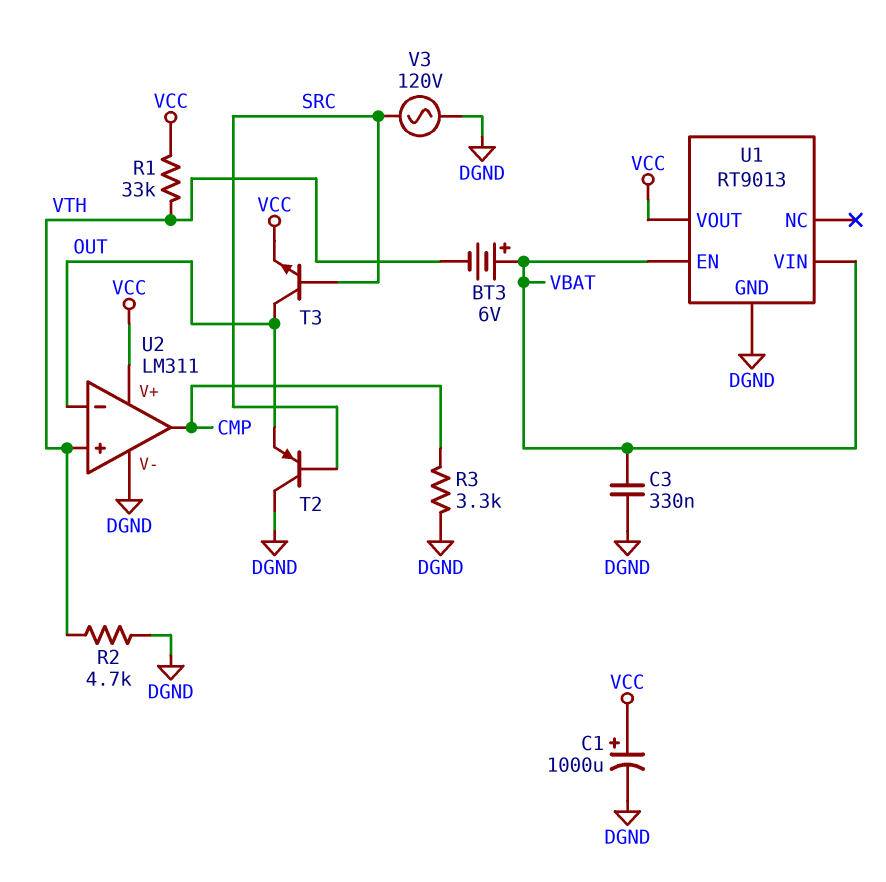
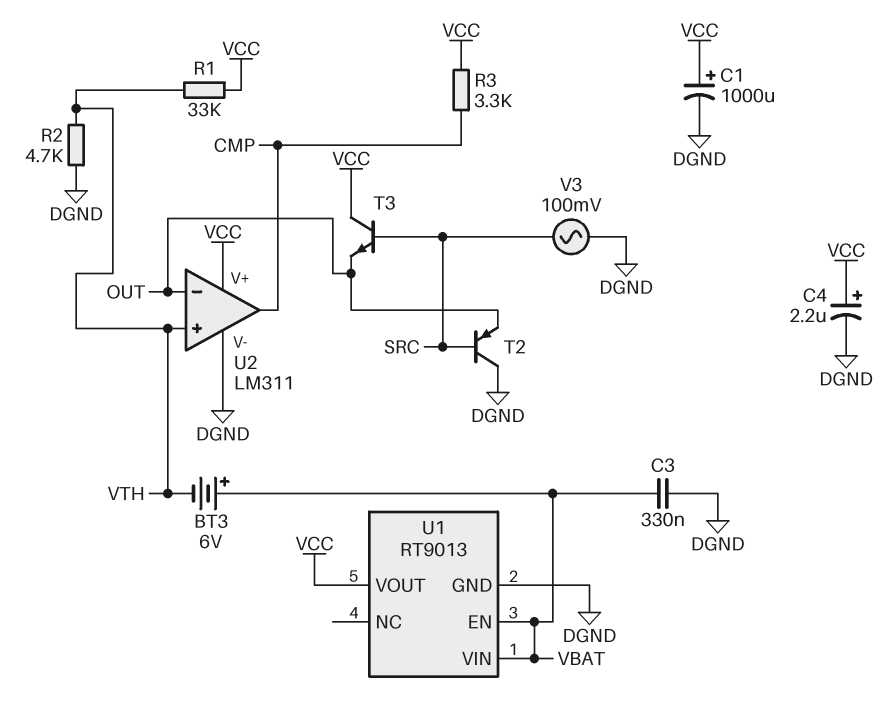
C4: none -> 2.2uF (plus VCC, minus DGND)
R3: 3.3k (CMP, DGND) -> 3.3k (CMP, VCC)
T3: NPN (B SRC, C OUT, E VCC) -> NPN (B SRC, C VCC, E OUT)
V3: AC 120V (DGND, SRC) -> AC 100mV (DGND, SRC)

